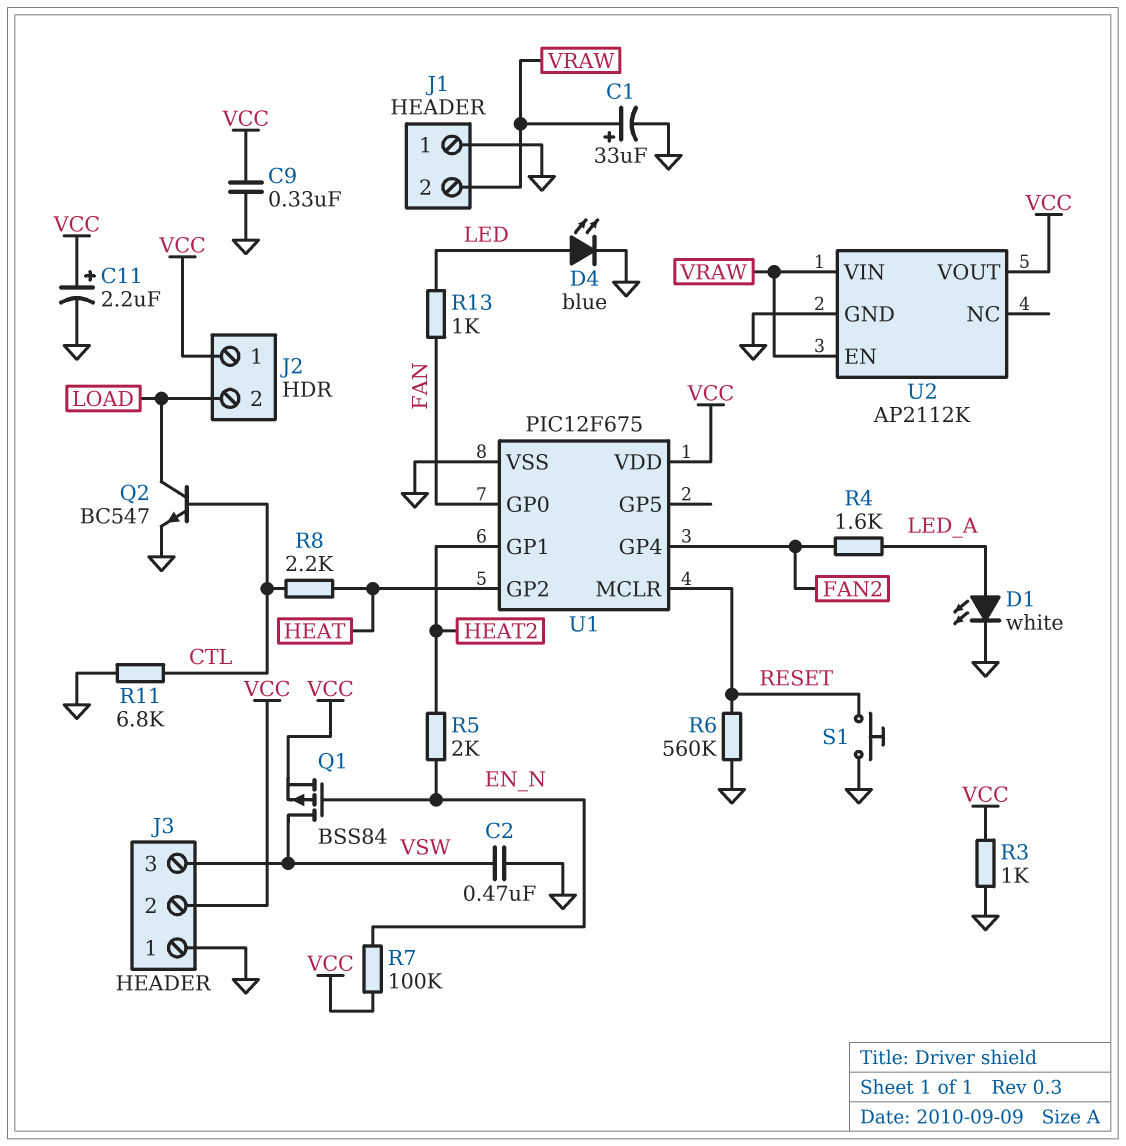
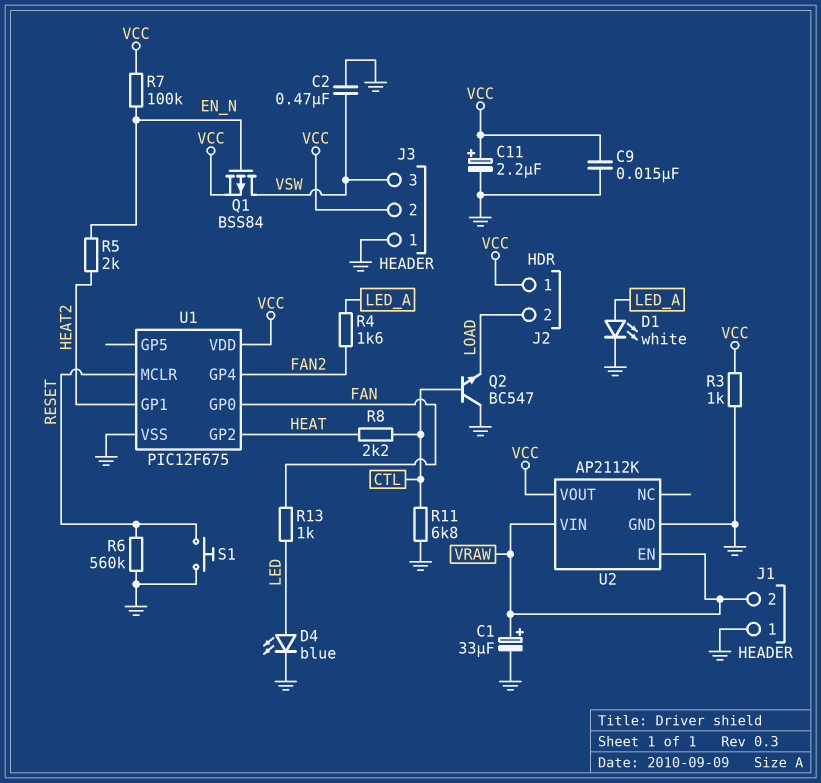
C9: 330nF (GND, VCC) -> 15nF (GND, VCC)
Q2: NPN BC547 (B CTL, C LOAD, E GND) -> NPN BC547 (B CTL, C GND, E LOAD)

